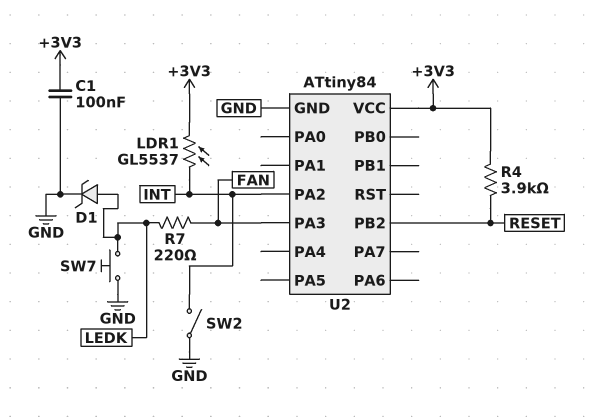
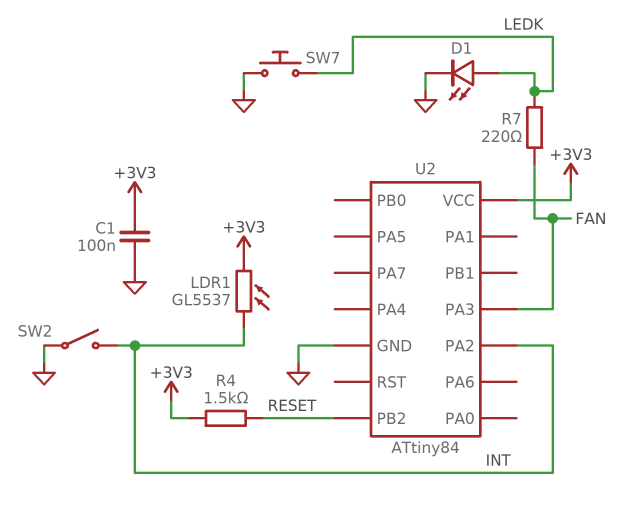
D1: zener (A LEDK, K GND) -> LED (A LEDK, K GND)
R4: 3.9k (+3V3, RESET) -> 1.5k (+3V3, RESET)

